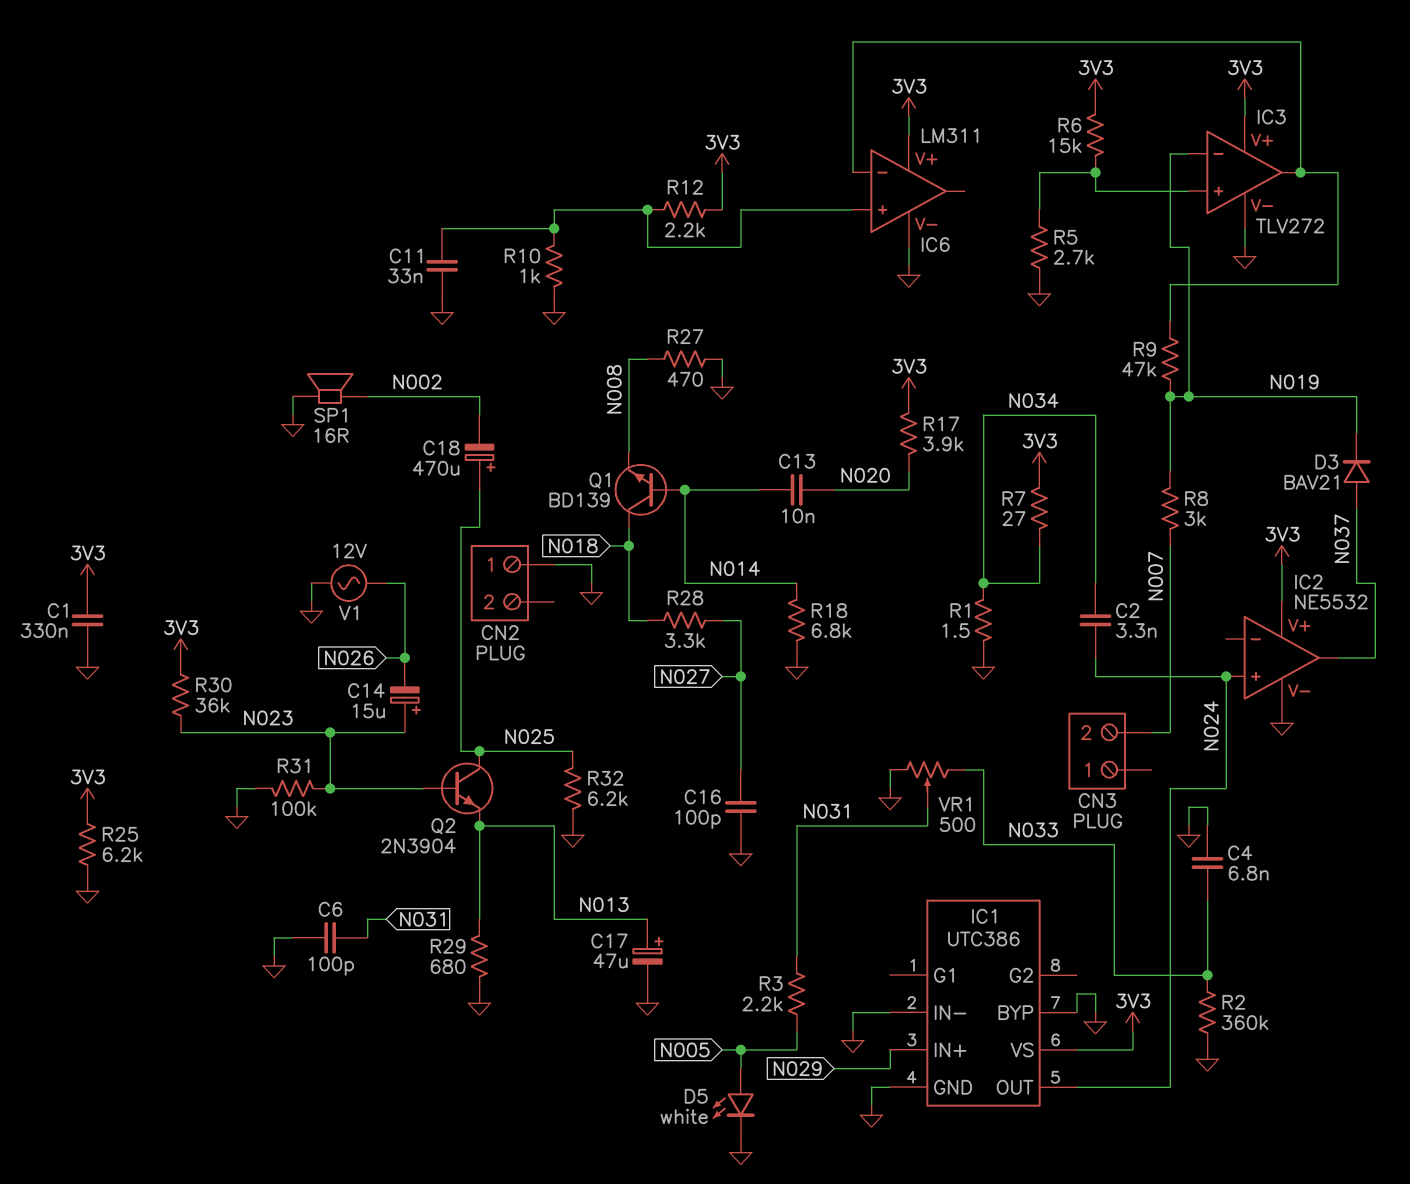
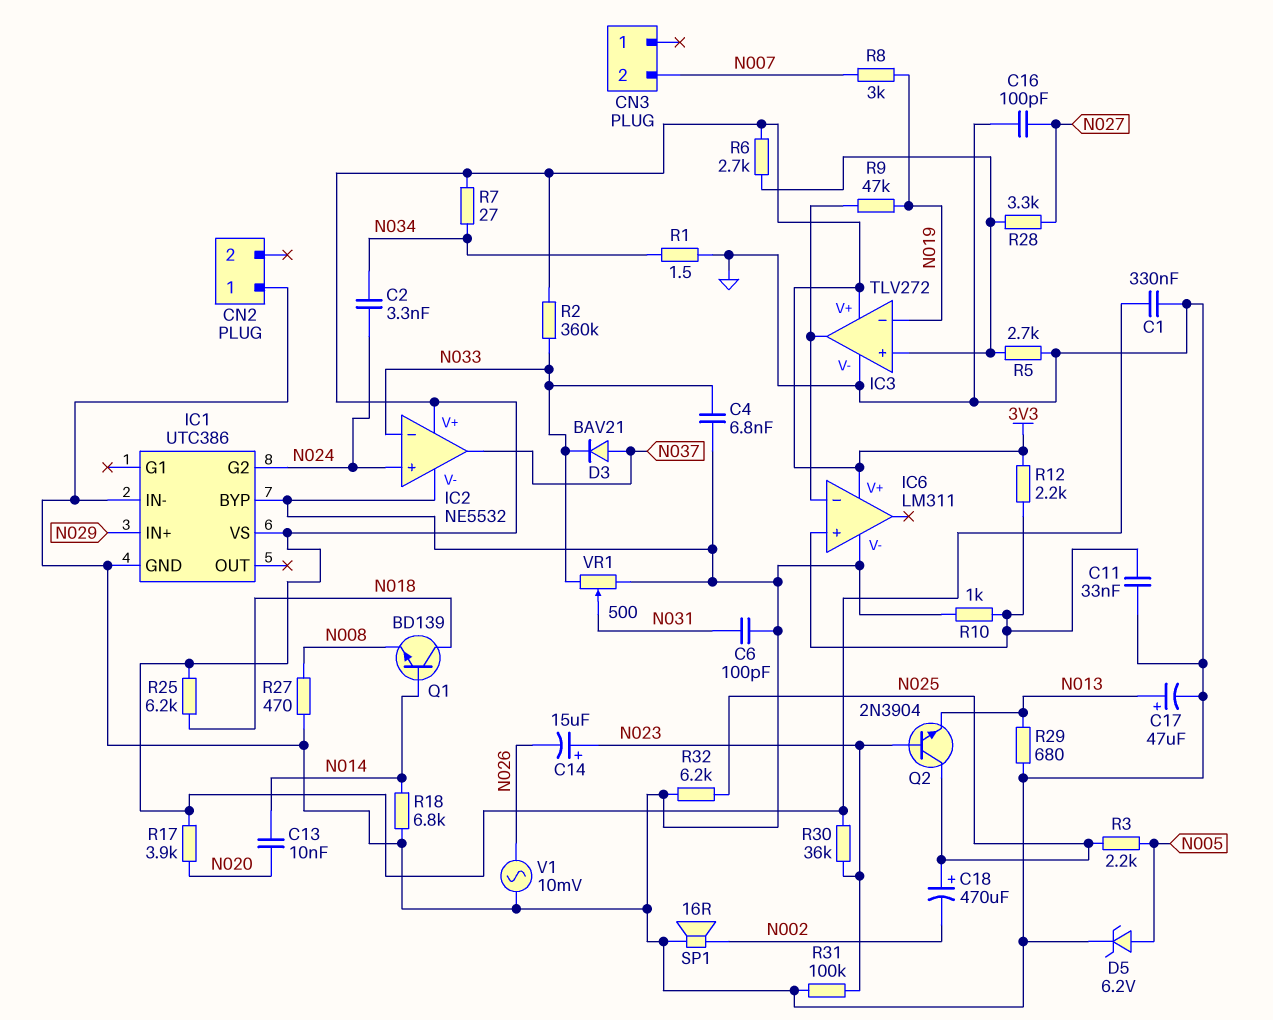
D3: diode BAV21 (A N037, K N019) -> diode BAV21 (A N037, K N033)
D5: LED white (A N005, K GND) -> zener 6.2V (A N005, K GND)
IC1 pin G2: none -> N024
IC1 pin OUT: N024 -> none
IC2 pin in-: none -> N033
R2: 360k (GND, N033) -> 360k (3V3, N033)
R3: 2.2k (N005, N031) -> 2.2k (N005, N025)
R6: 15k (3V3, IC3/in+) -> 2.7k (3V3, IC3/in+)
R25: 6.2k (3V3, GND) -> 6.2k (3V3, N018)
R28: 3.3k (N018, N027) -> 3.3k (IC3/in+, N027)
V1: AC 12V (GND, N026) -> AC 10mV (GND, N026)

